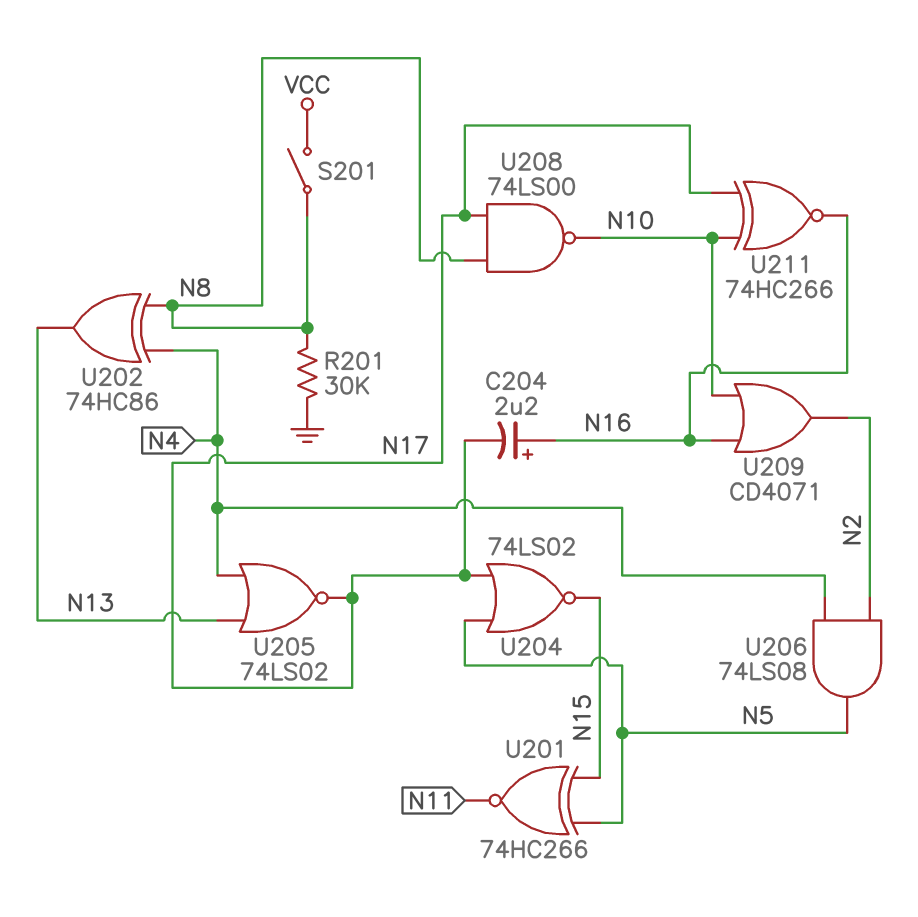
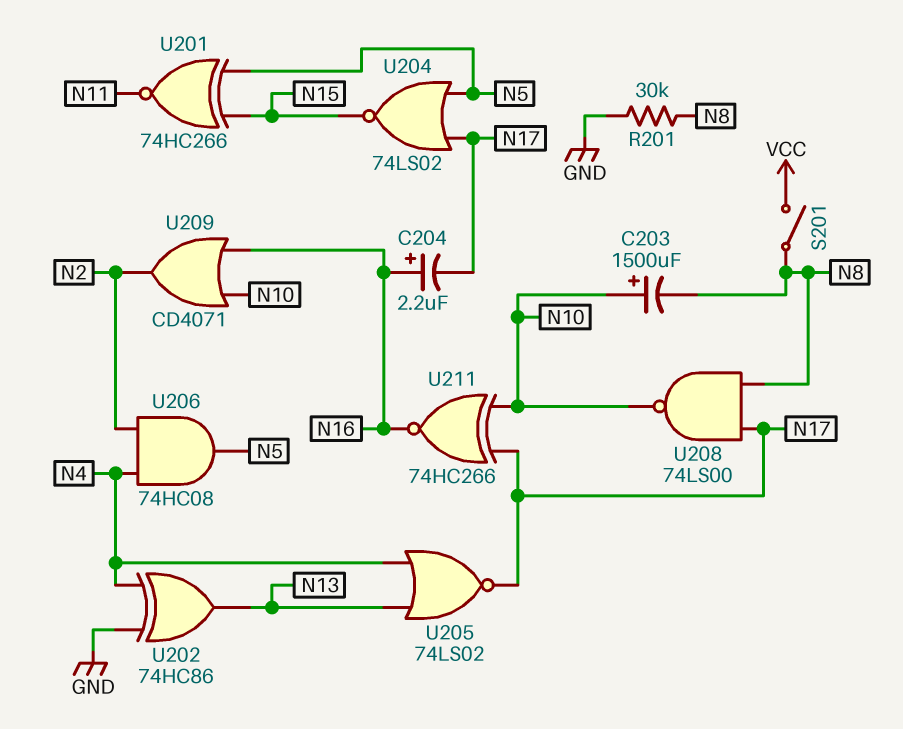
C203: none -> 1500uF (plus N10, minus N8)
U202: XOR 74HC86 (in N4, in N8, out N13) -> XOR 74HC86 (in GND, in N4, out N13)
U206: AND 74LS08 (in N2, in N4, out N5) -> AND 74HC08 (in N2, in N4, out N5)

